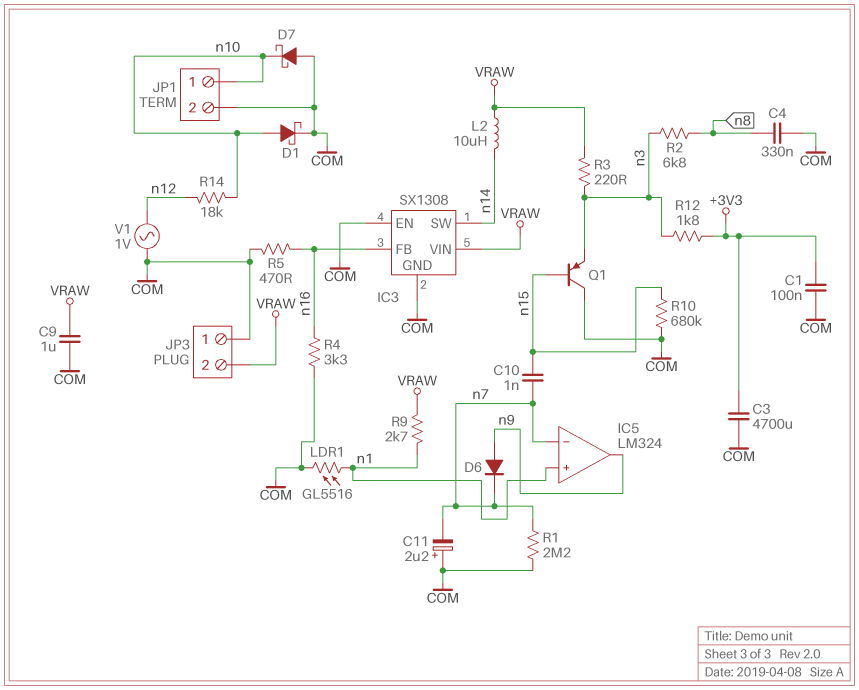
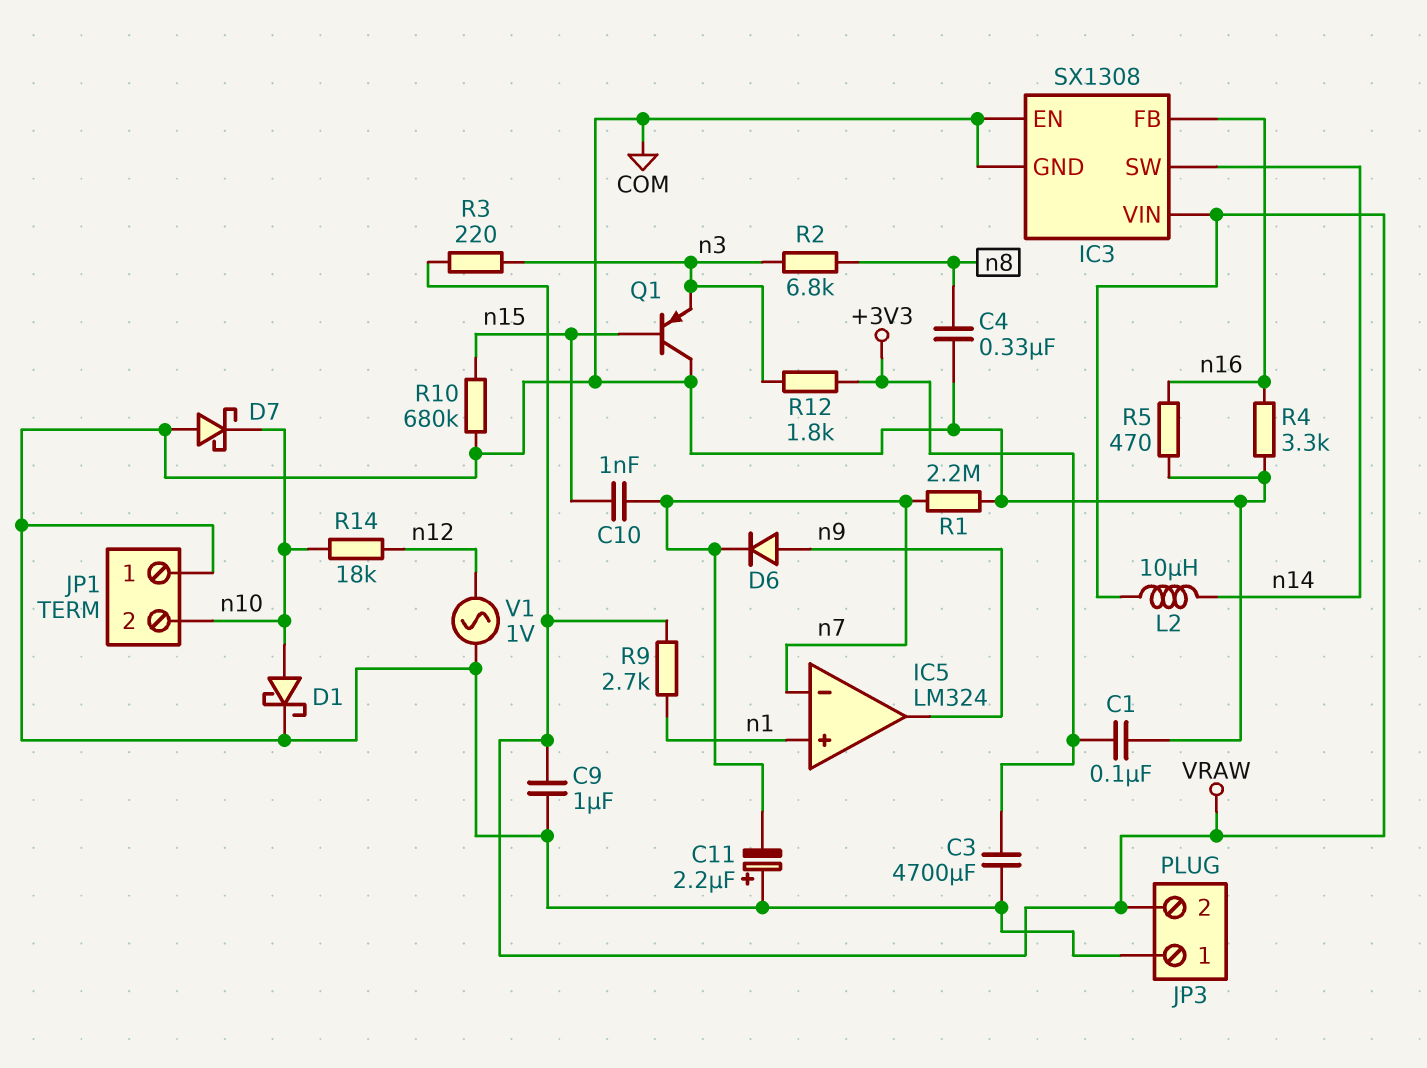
JP1 pin 1: n10 -> COM
JP1 pin 2: COM -> n10
LDR1: GL5516 (COM, n1) -> none

